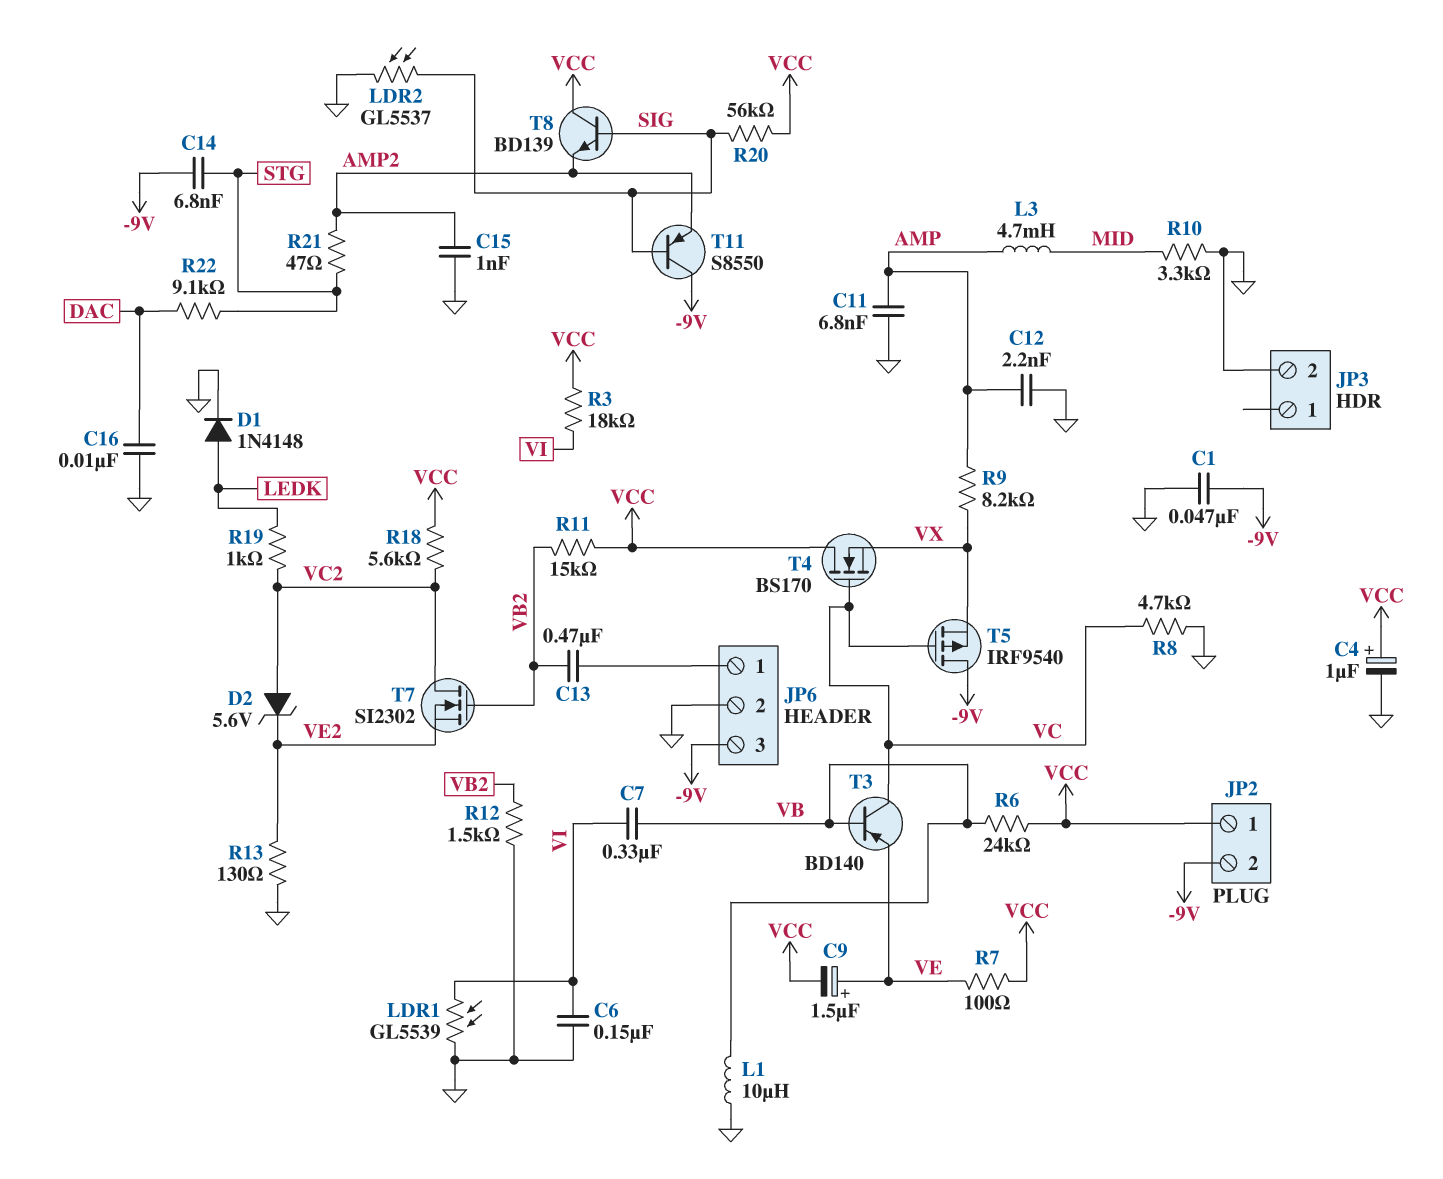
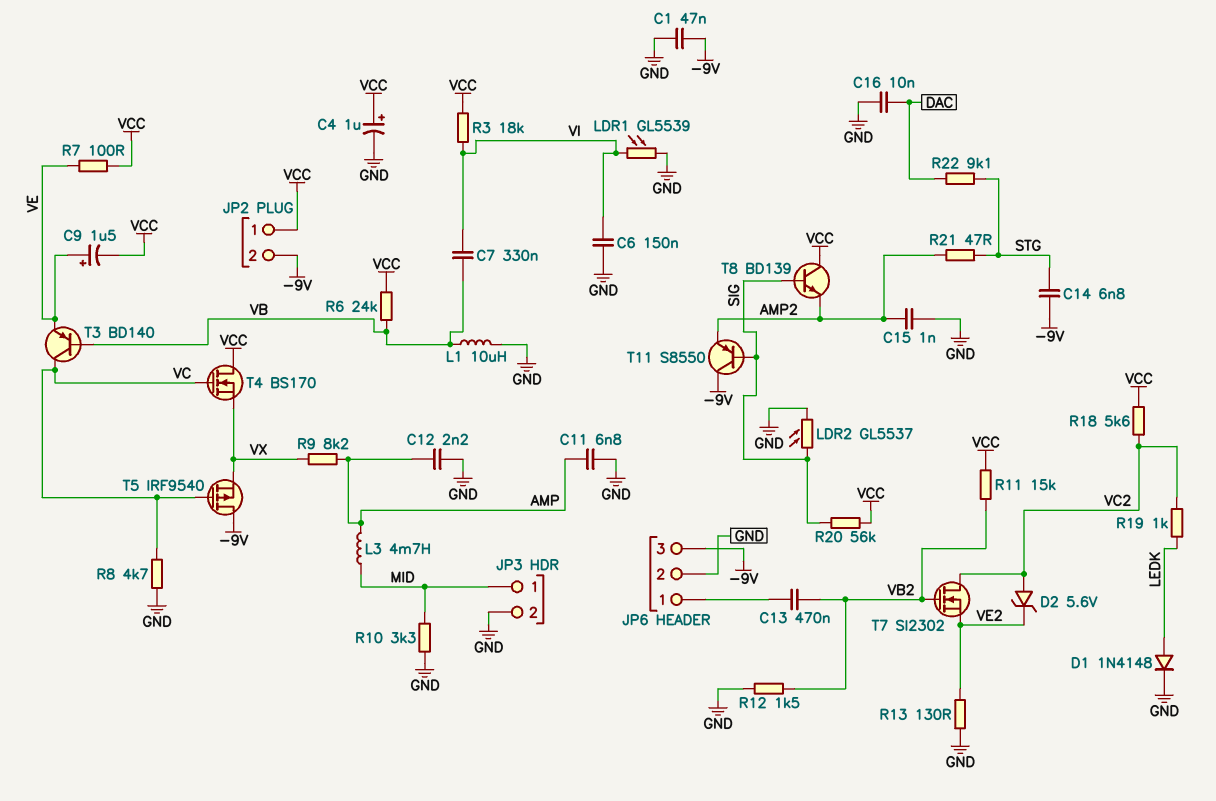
JP3 pin 1: none -> MID

